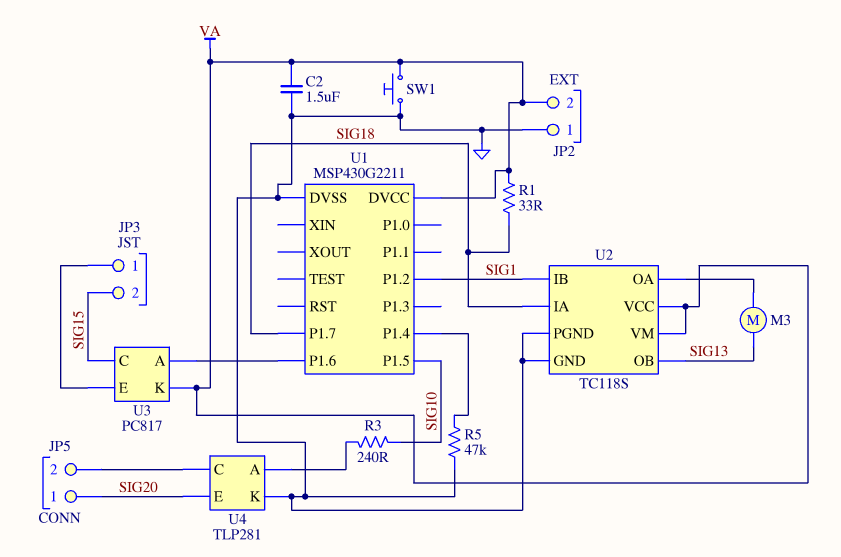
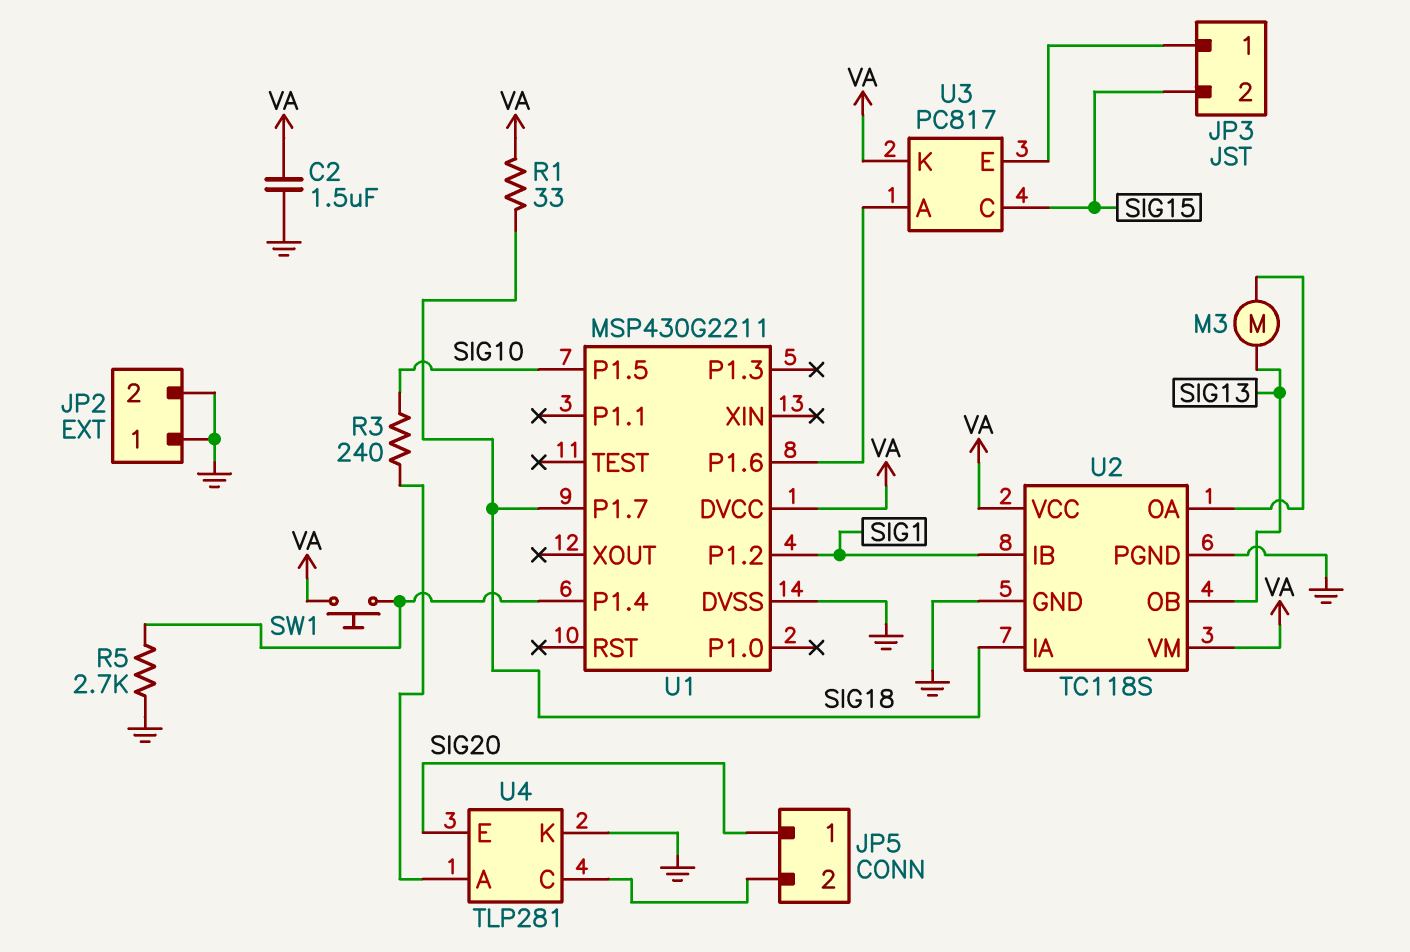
JP2 pin 2: VA -> GND
R5: 47k (GND, U1/P1.4) -> 2.7k (GND, U1/P1.4)
SW1: button (GND, VA) -> button (U1/P1.4, VA)

